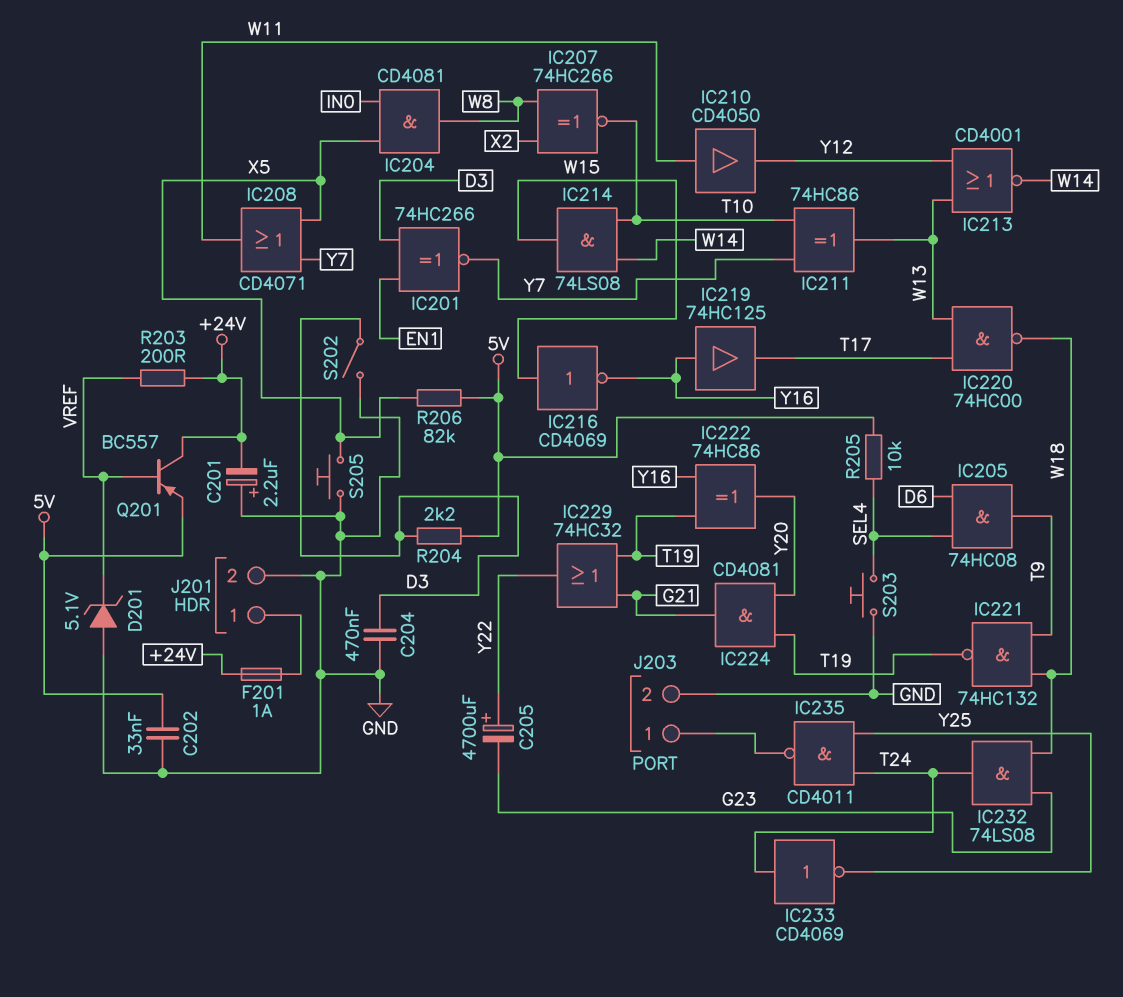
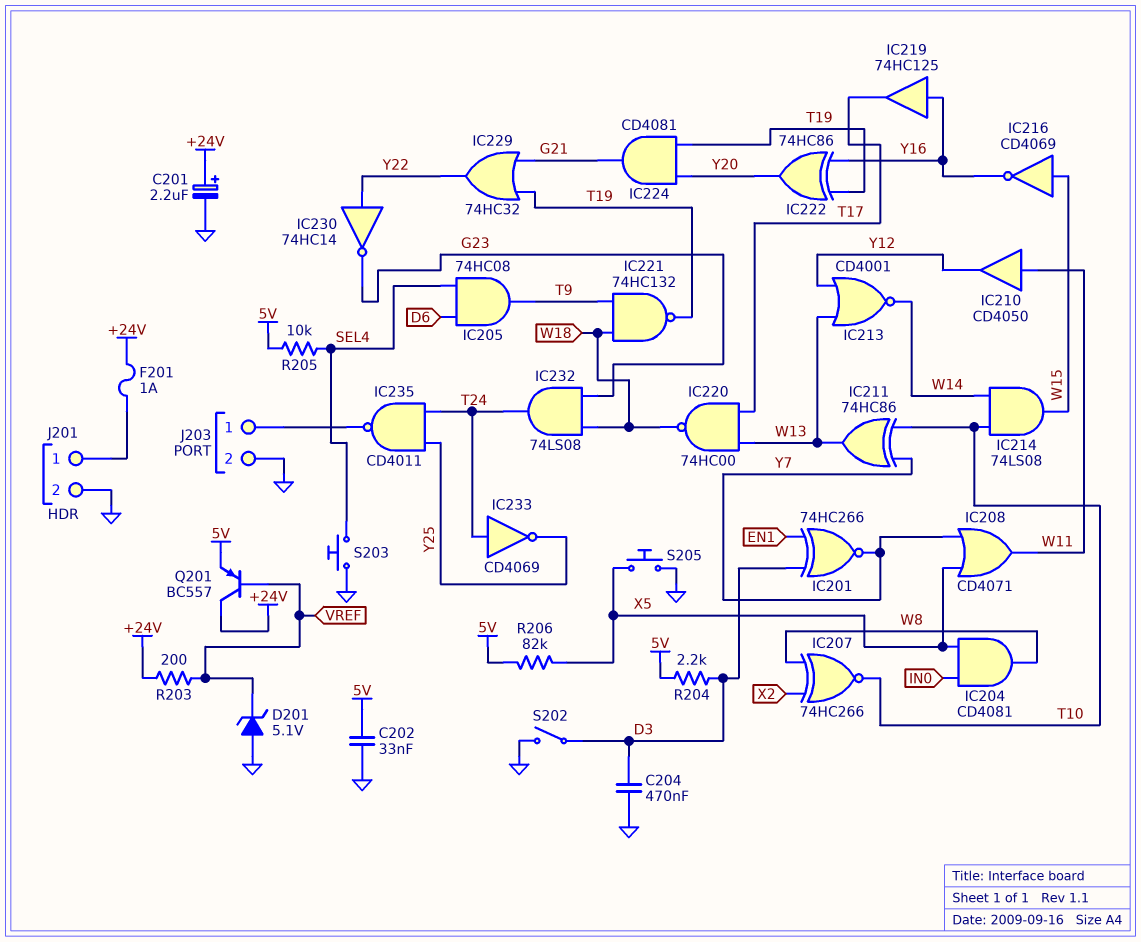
C201: 2.2uF (plus GND, minus +24V) -> 2.2uF (plus +24V, minus GND)
C205: 4700uF (plus Y22, minus G23) -> none
IC230: none -> NOT 74HC14 (in Y22, out G23)

